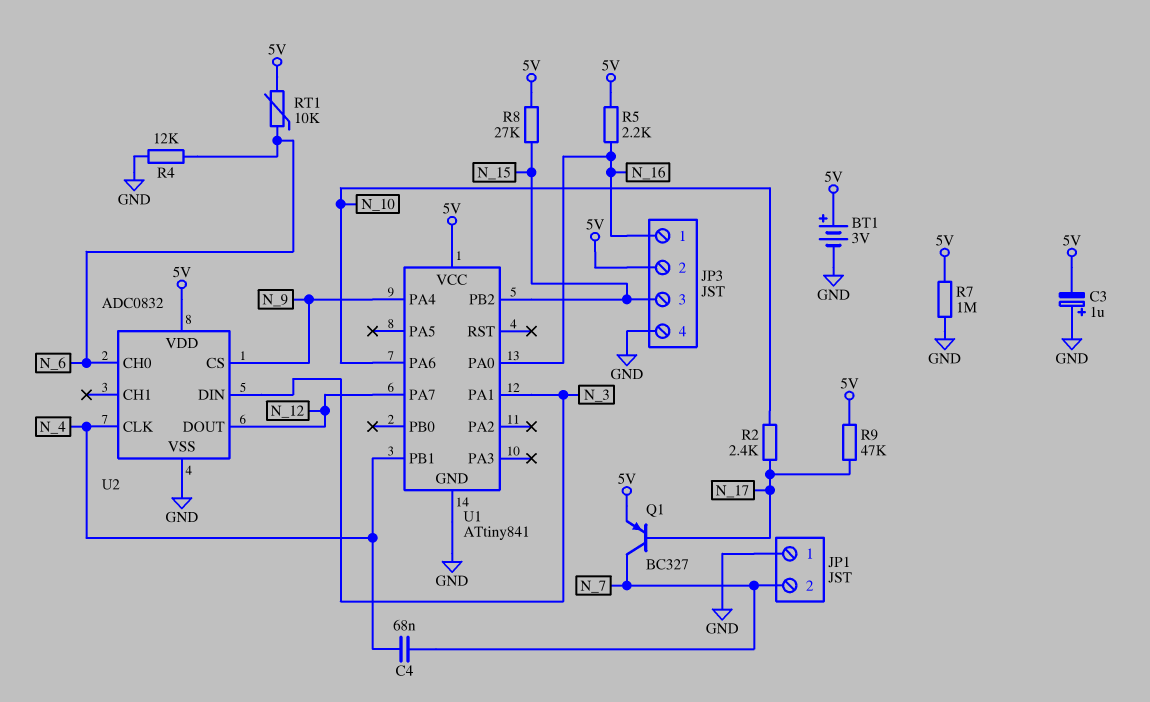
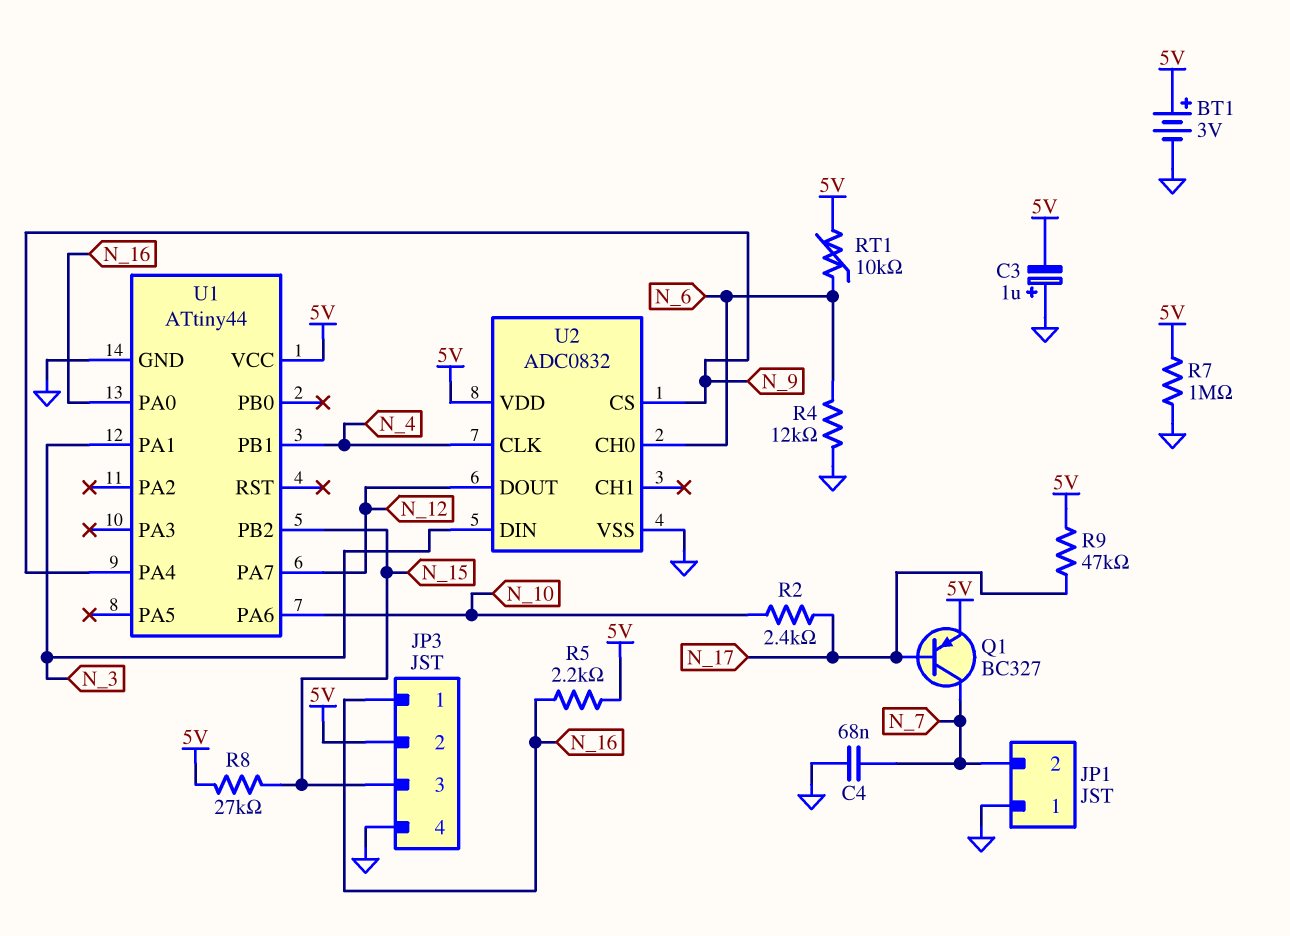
C4: 68nF (N_4, N_7) -> 68nF (GND, N_7)
U1: ATtiny841 -> ATtiny44

